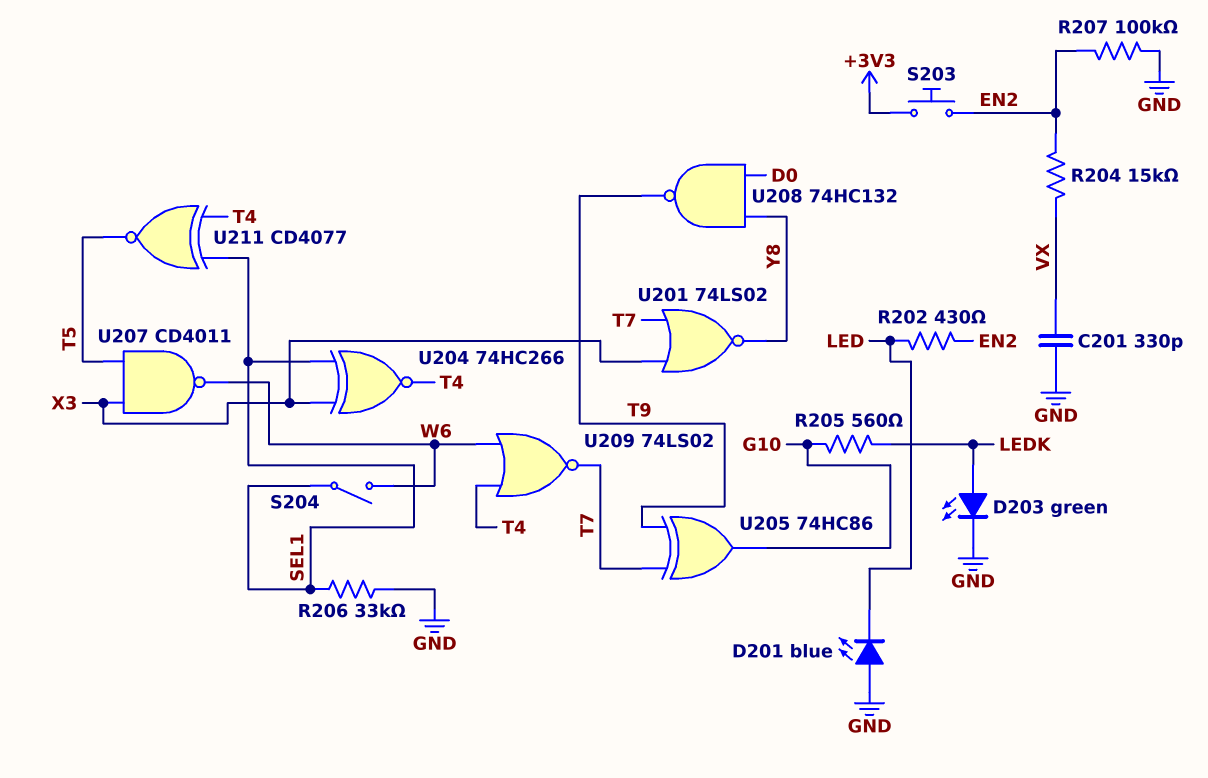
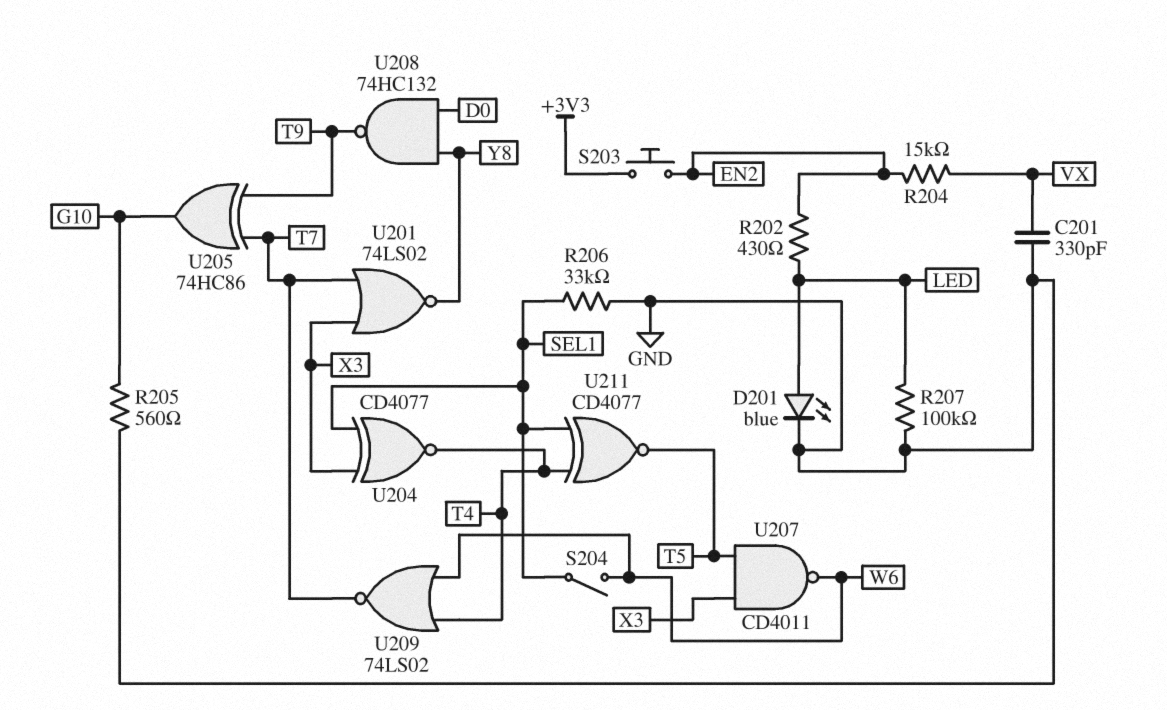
D201: LED blue (A GND, K LED) -> LED blue (A LED, K GND)
D203: LED green (A LEDK, K GND) -> none
R205: 560 (G10, LEDK) -> 560 (G10, GND)
R207: 100k (EN2, GND) -> 100k (GND, LED)
U204: XNOR 74HC266 (in SEL1, in X3, out T4) -> XNOR CD4077 (in SEL1, in X3, out T4)

